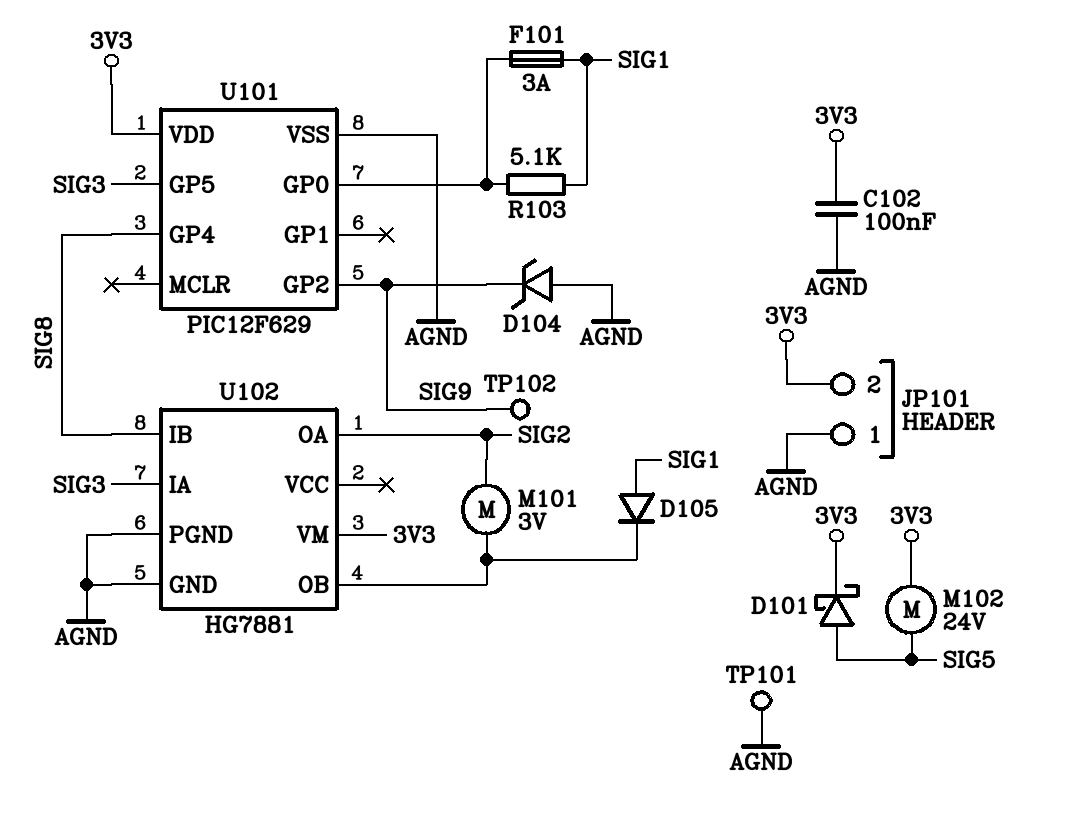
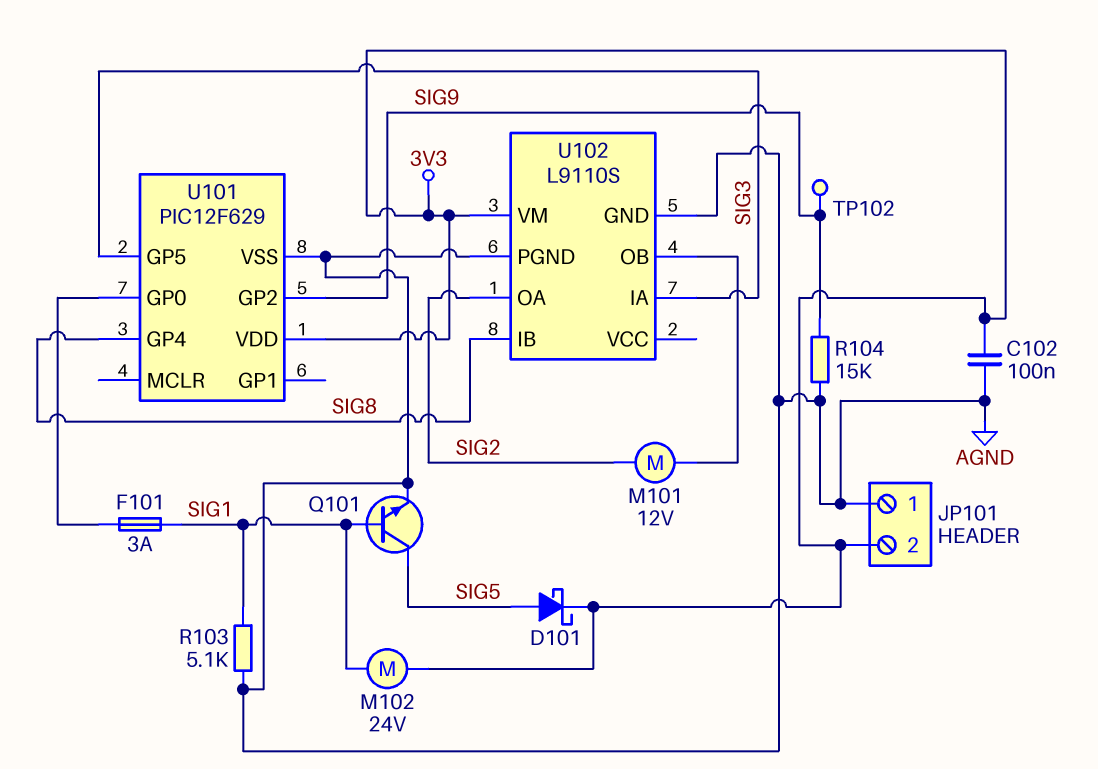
D104: zener (A AGND, K SIG9) -> none
D105: diode (A SIG1, K U102/OB) -> none
M101: motor 3V (SIG2, U102/OB) -> motor 12V (SIG2, U102/OB)
M102: motor 24V (3V3, SIG5) -> motor 24V (3V3, SIG1)
Q101: none -> NPN (B SIG1, C SIG5, E AGND)
R103: 5.1k (SIG1, U101/GP0) -> 5.1k (AGND, SIG1)
R104: none -> 15k (AGND, SIG9)
TP101: test point (AGND) -> none
U102: HG7881 -> L9110S

